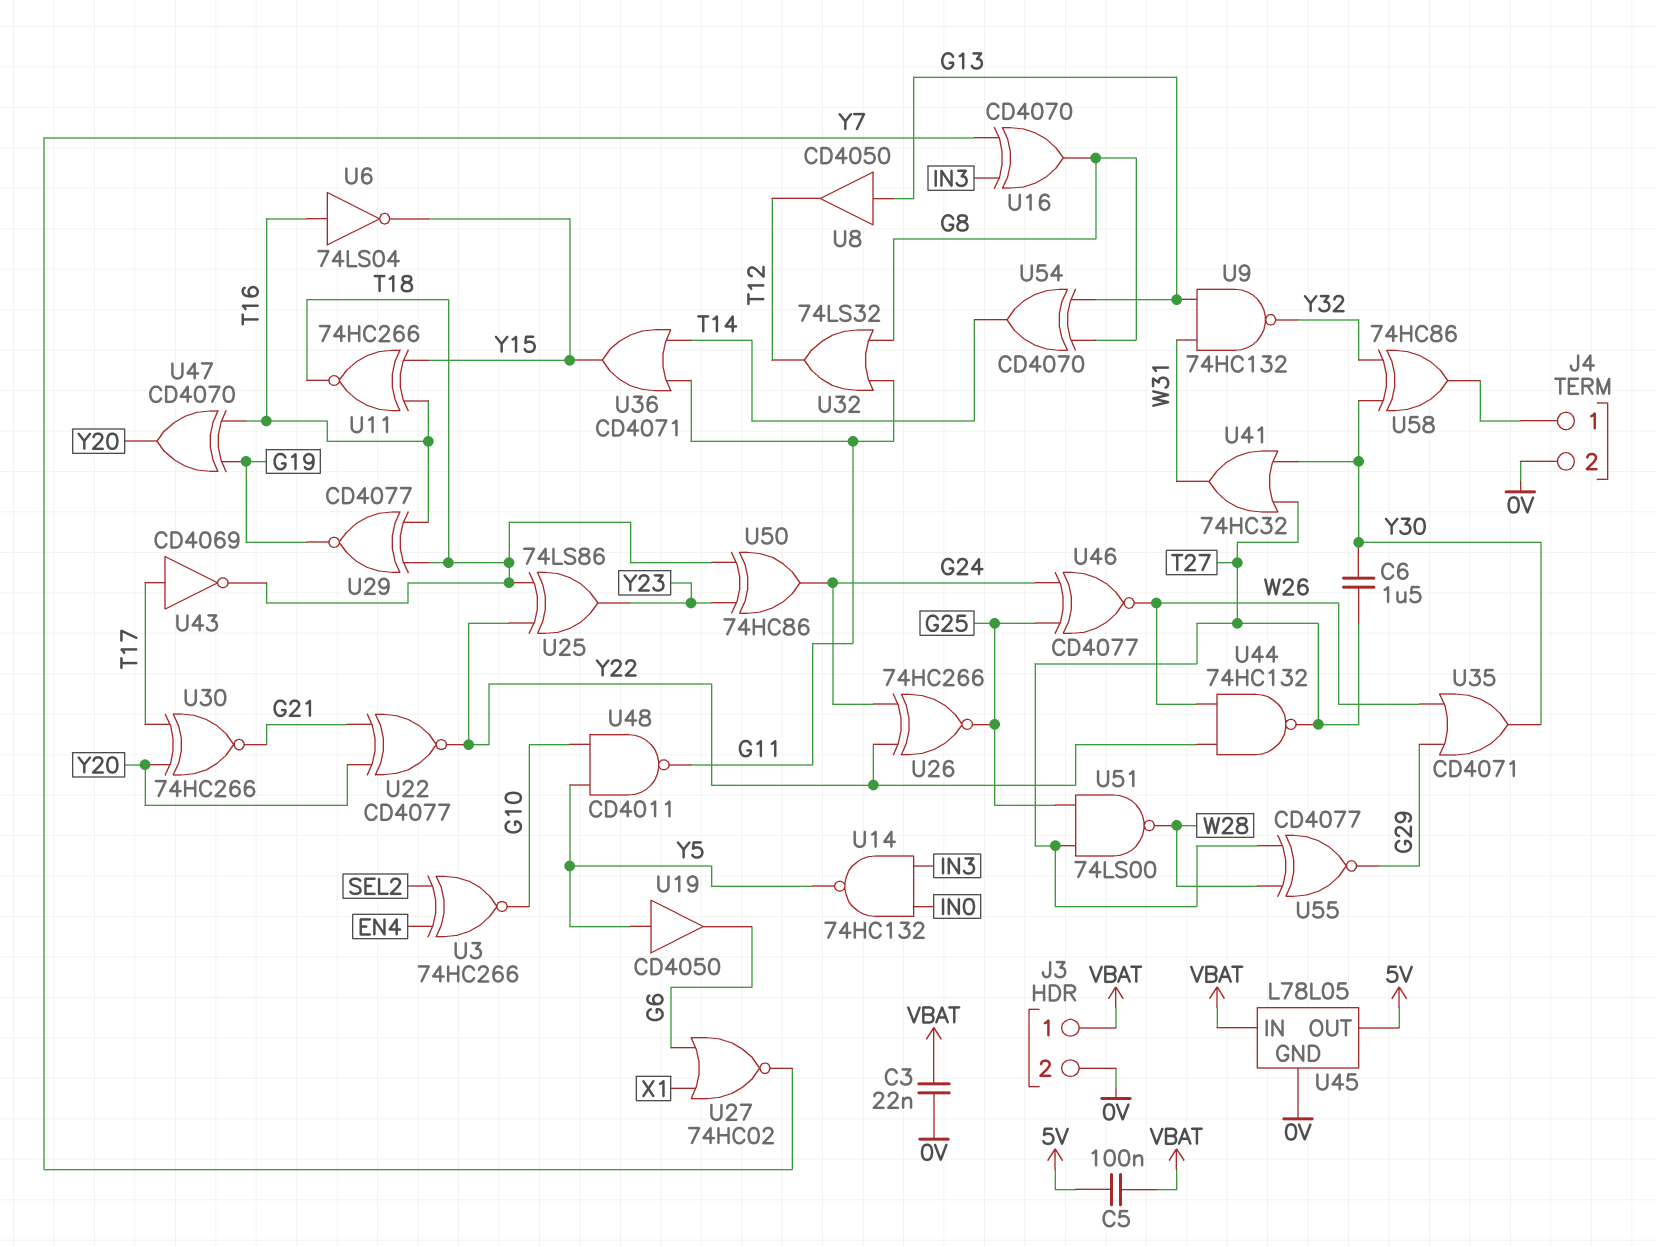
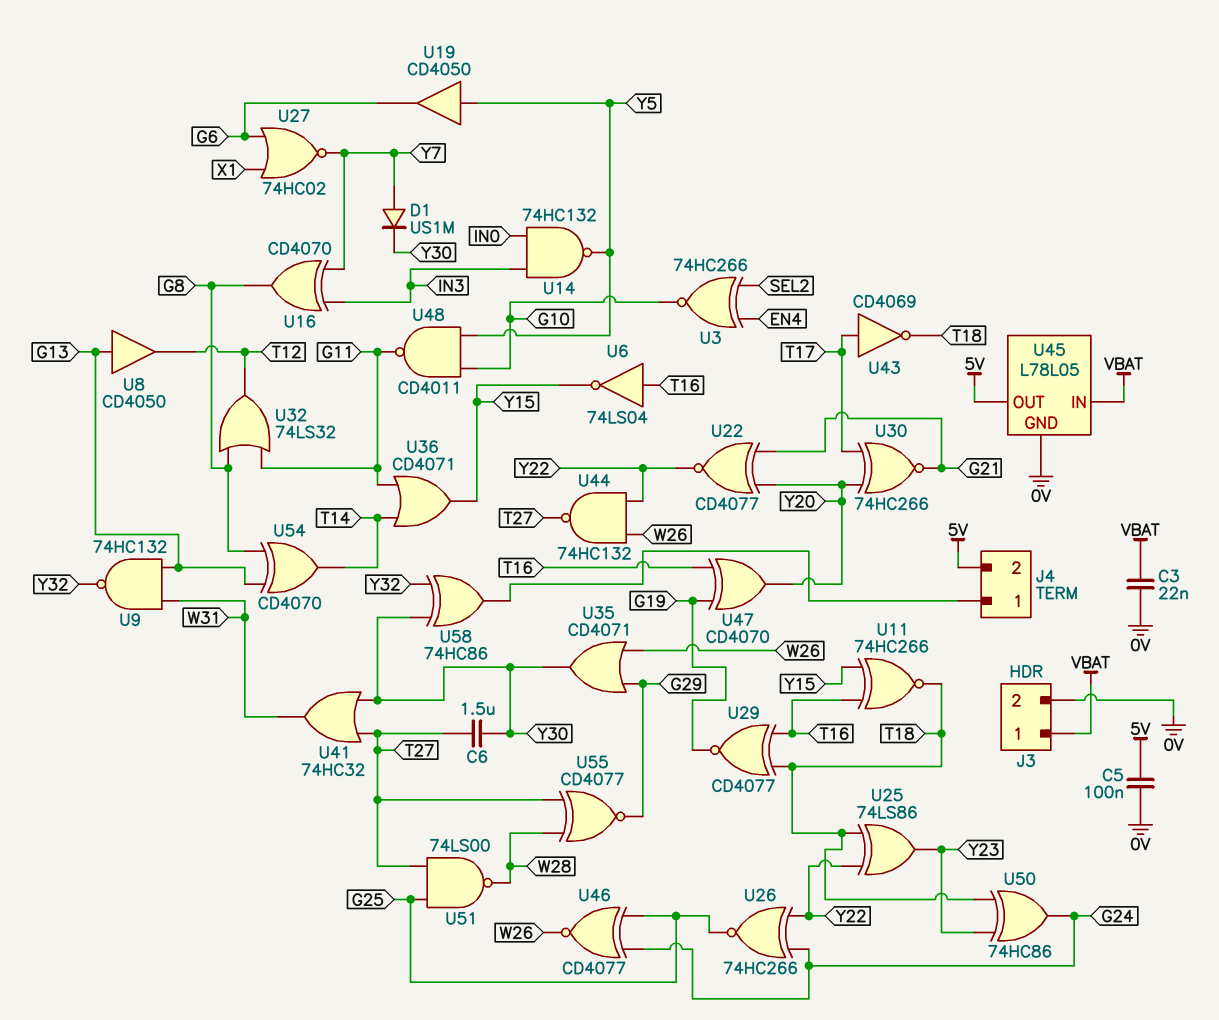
C5: 100nF (5V, VBAT) -> 100nF (0V, 5V)
D1: none -> diode US1M (A Y7, K Y30)
J4 pin 2: 0V -> 5V

